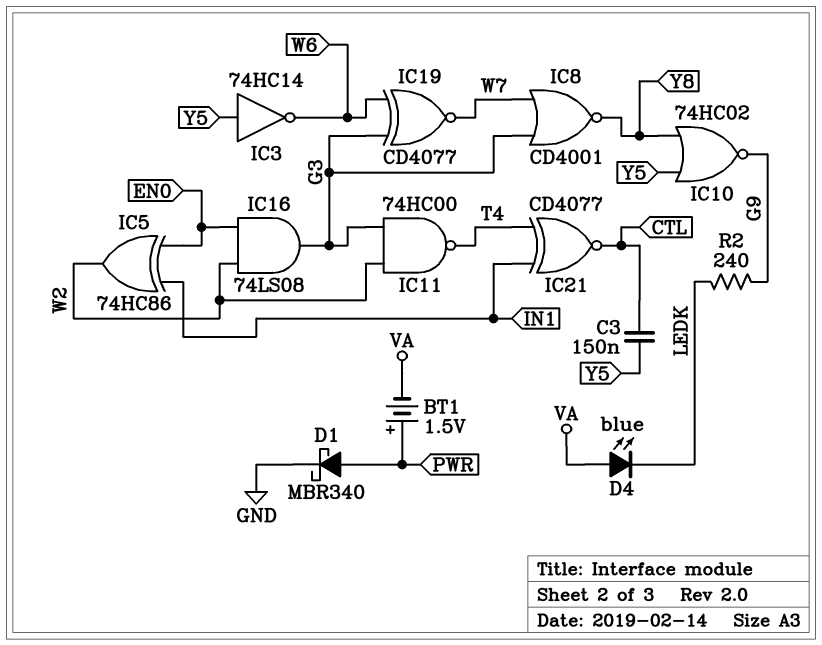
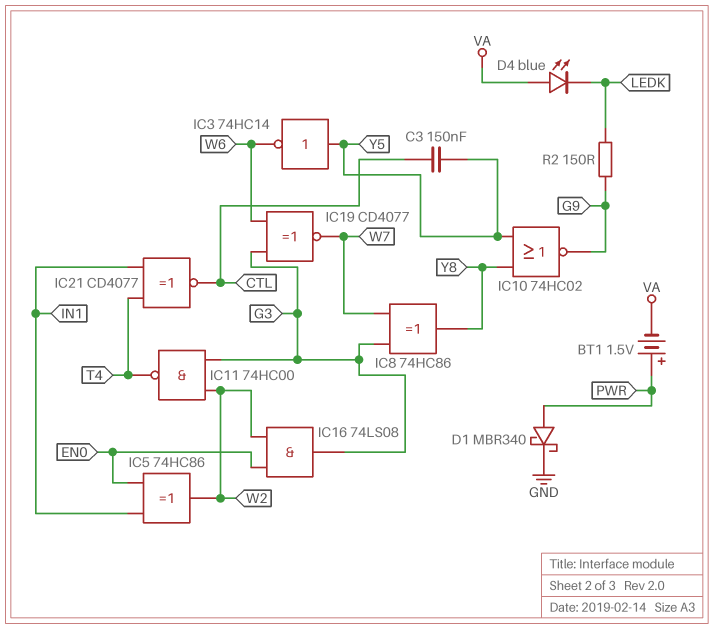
IC8: NOR CD4001 (in G3, in W7, out Y8) -> XOR 74HC86 (in G3, in W7, out Y8)
R2: 240 (G9, LEDK) -> 150 (G9, LEDK)

